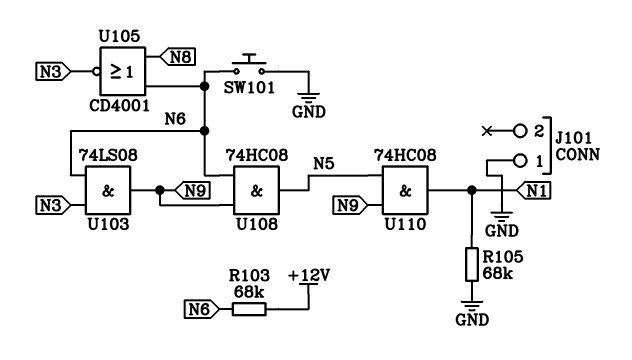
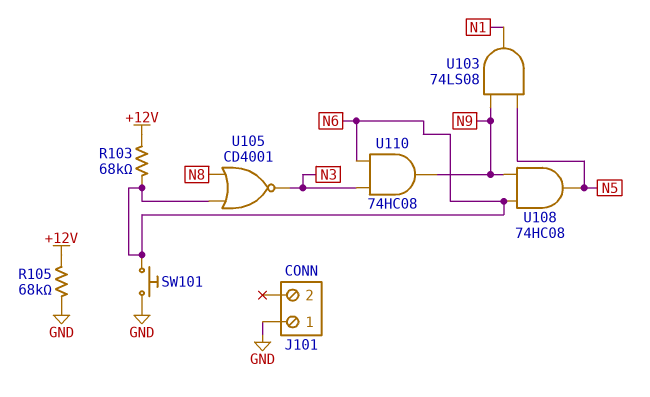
R105: 68k (GND, N1) -> 68k (+12V, GND)
U103: AND 74LS08 (in N3, in N6, out N9) -> AND 74LS08 (in N5, in N9, out N1)
U110: AND 74HC08 (in N5, in N9, out N1) -> AND 74HC08 (in N3, in N6, out N9)

